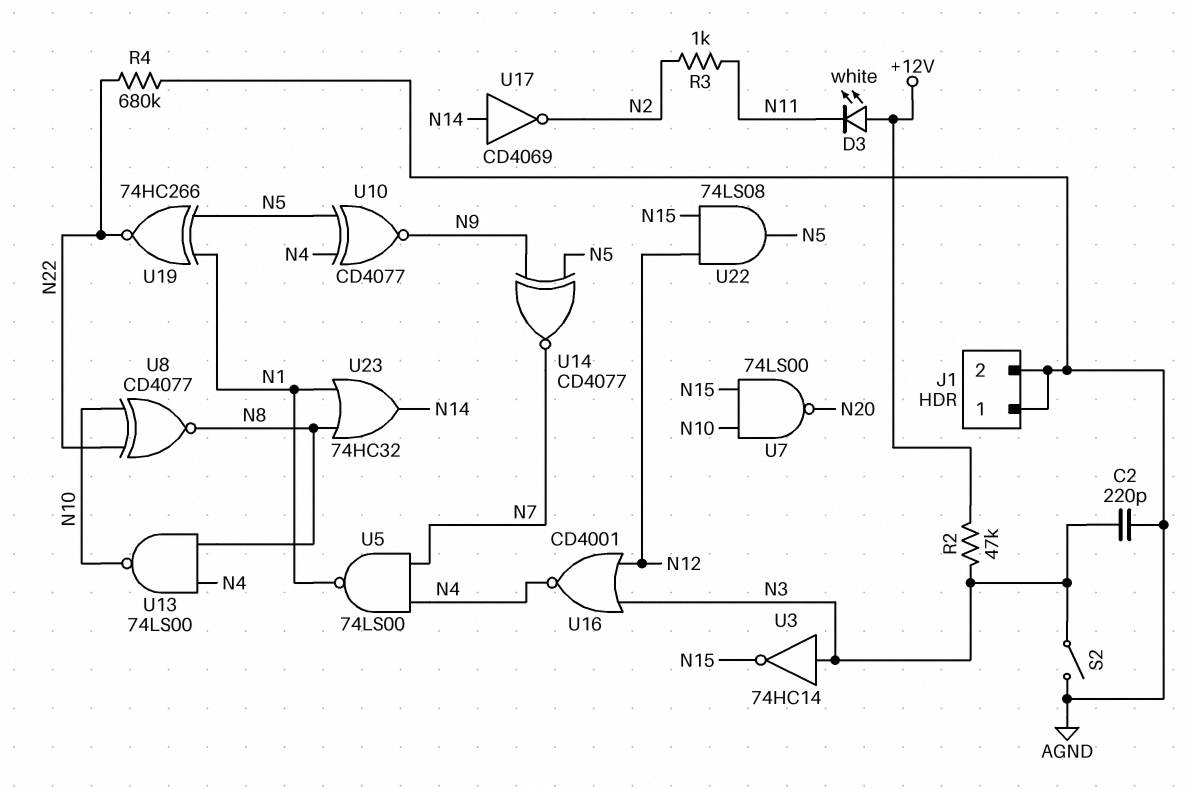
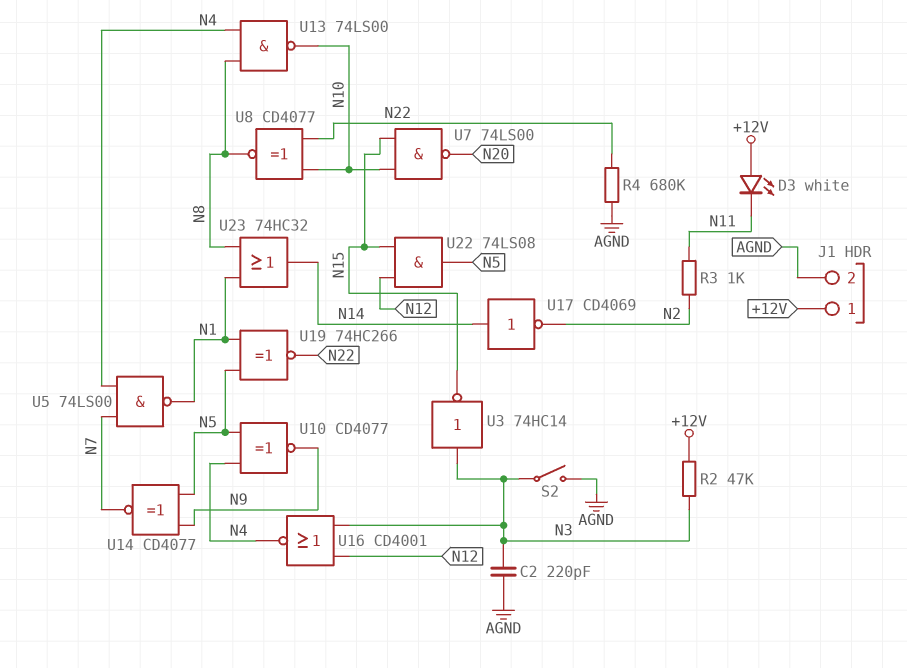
J1 pin 1: AGND -> +12V

